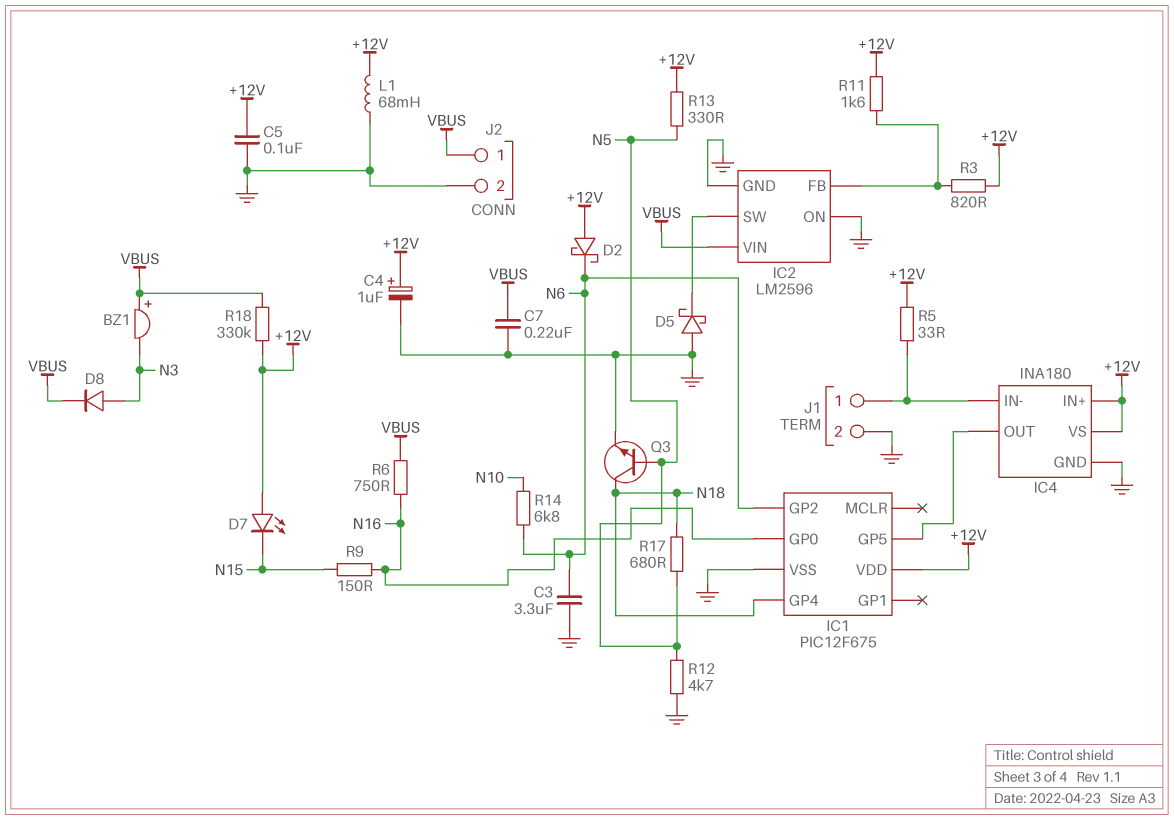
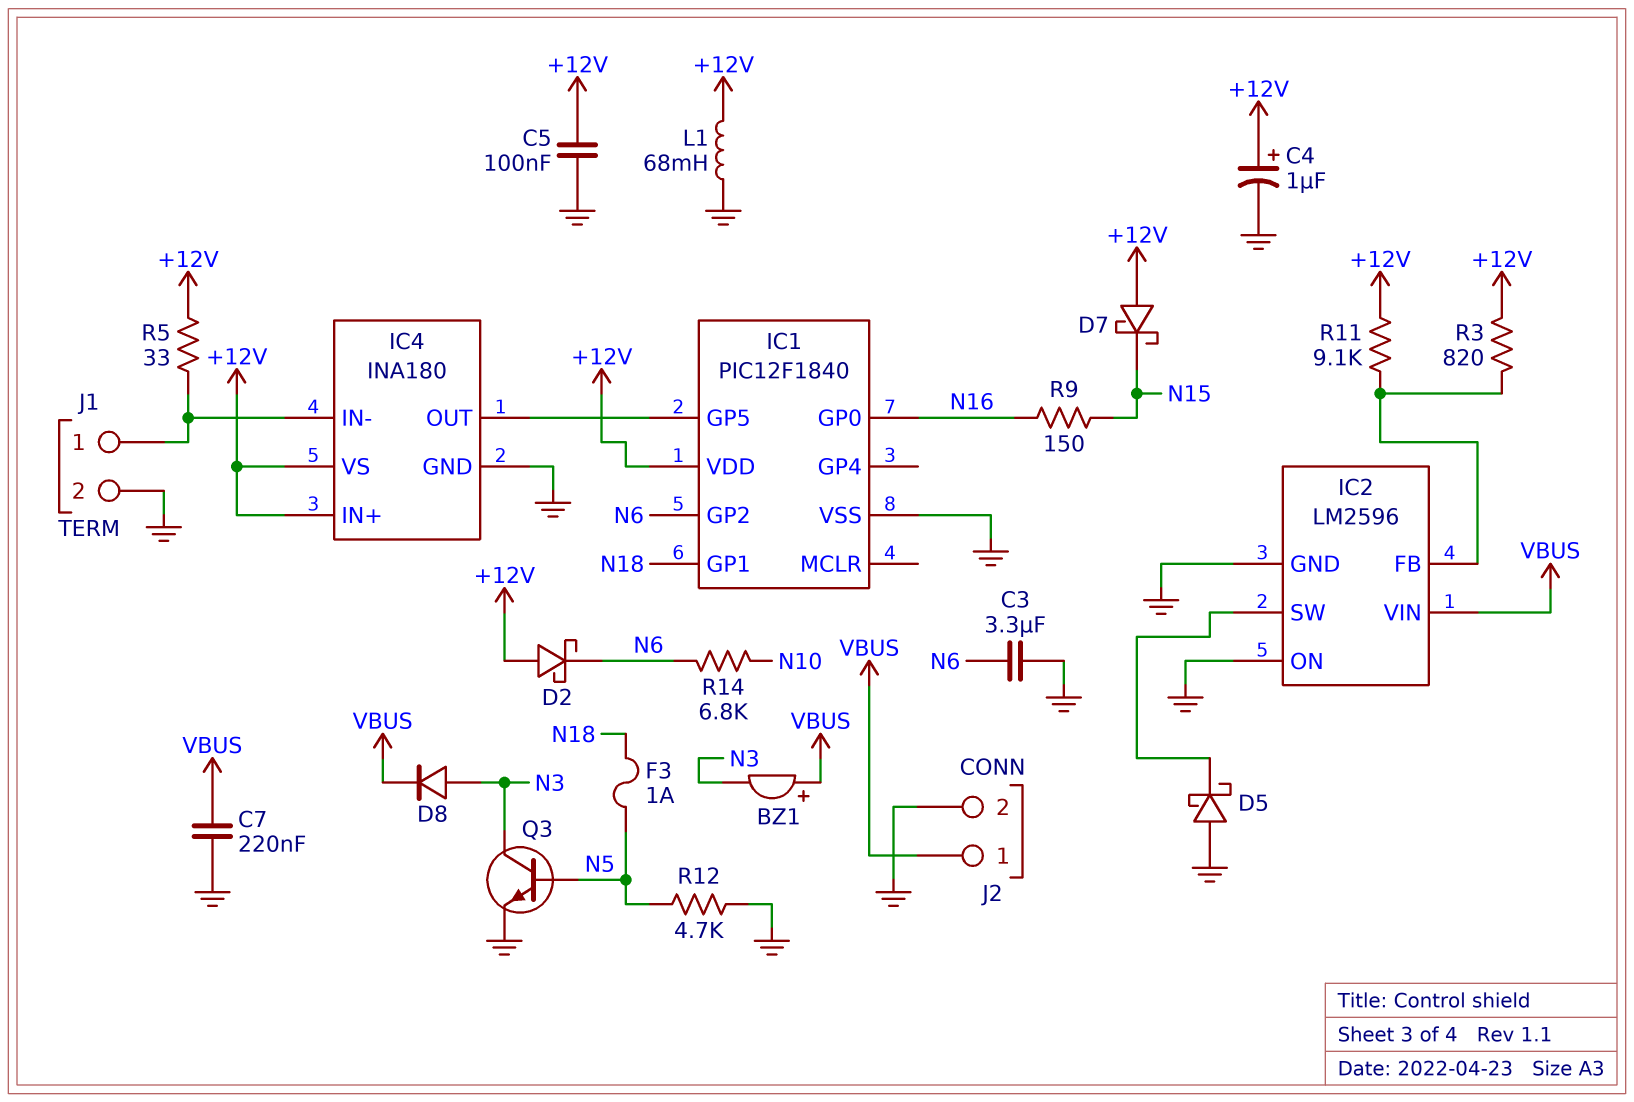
D7: LED (A +12V, K N15) -> schottky (A +12V, K N15)
F3: none -> 1A (N5, N18)
IC1: PIC12F675 -> PIC12F1840
IC1 pin GP1: none -> N18
IC1 pin GP4: N18 -> none
Q3: NPN (B N5, C N18, E GND) -> NPN (B N5, C N3, E GND)
R6: 750 (N16, VBUS) -> none
R11: 1.6k (+12V, IC2/FB) -> 9.1k (+12V, IC2/FB)
R13: 330 (+12V, N5) -> none
R17: 680 (N5, N18) -> none
R18: 330k (+12V, VBUS) -> none

